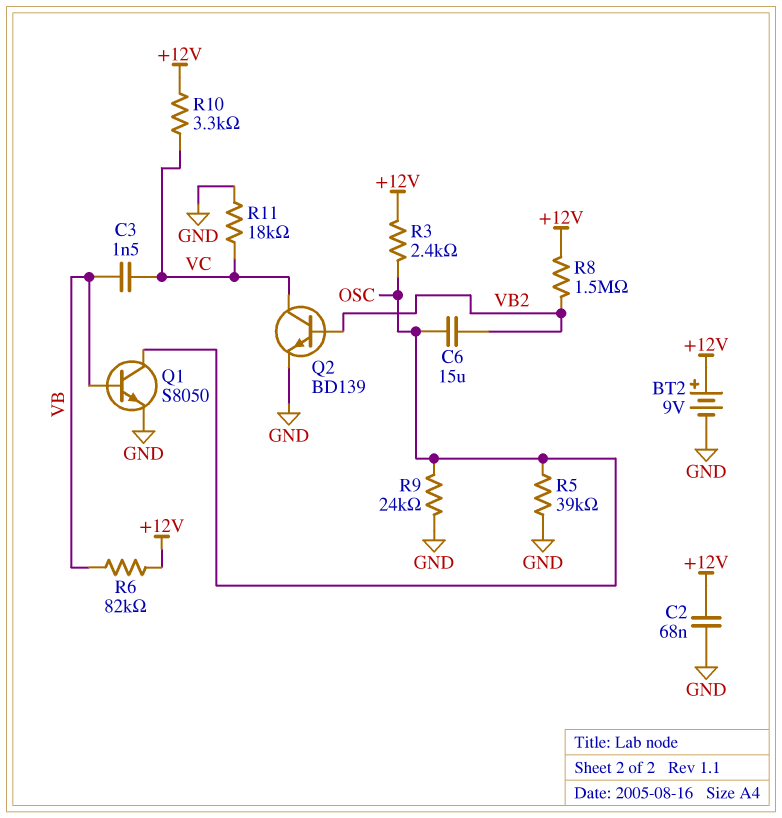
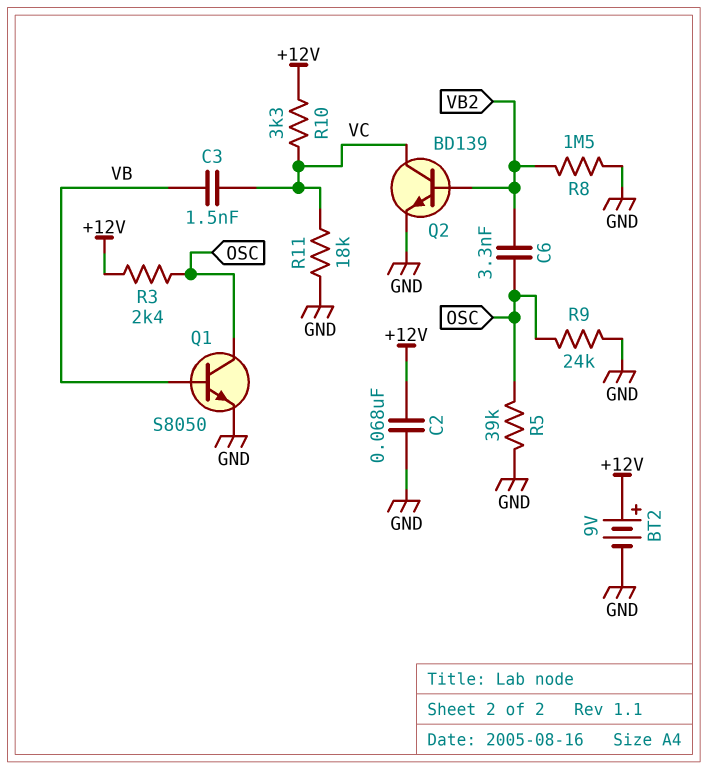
C6: 15uF (OSC, VB2) -> 3.3nF (OSC, VB2)
R6: 82k (+12V, VB) -> none
R8: 1.5M (+12V, VB2) -> 1.5M (GND, VB2)

